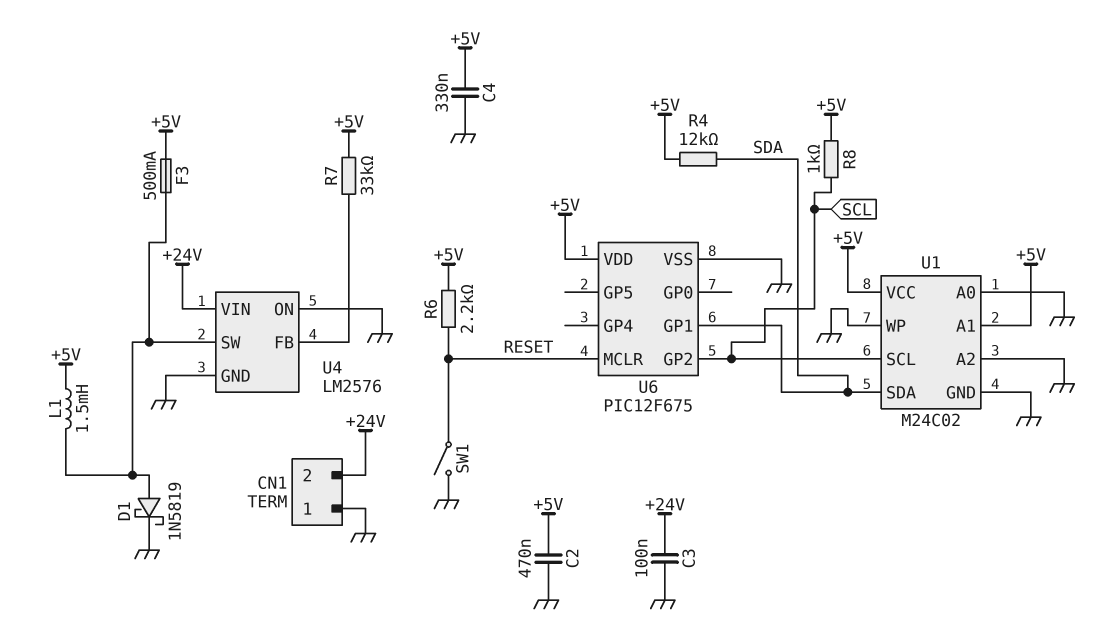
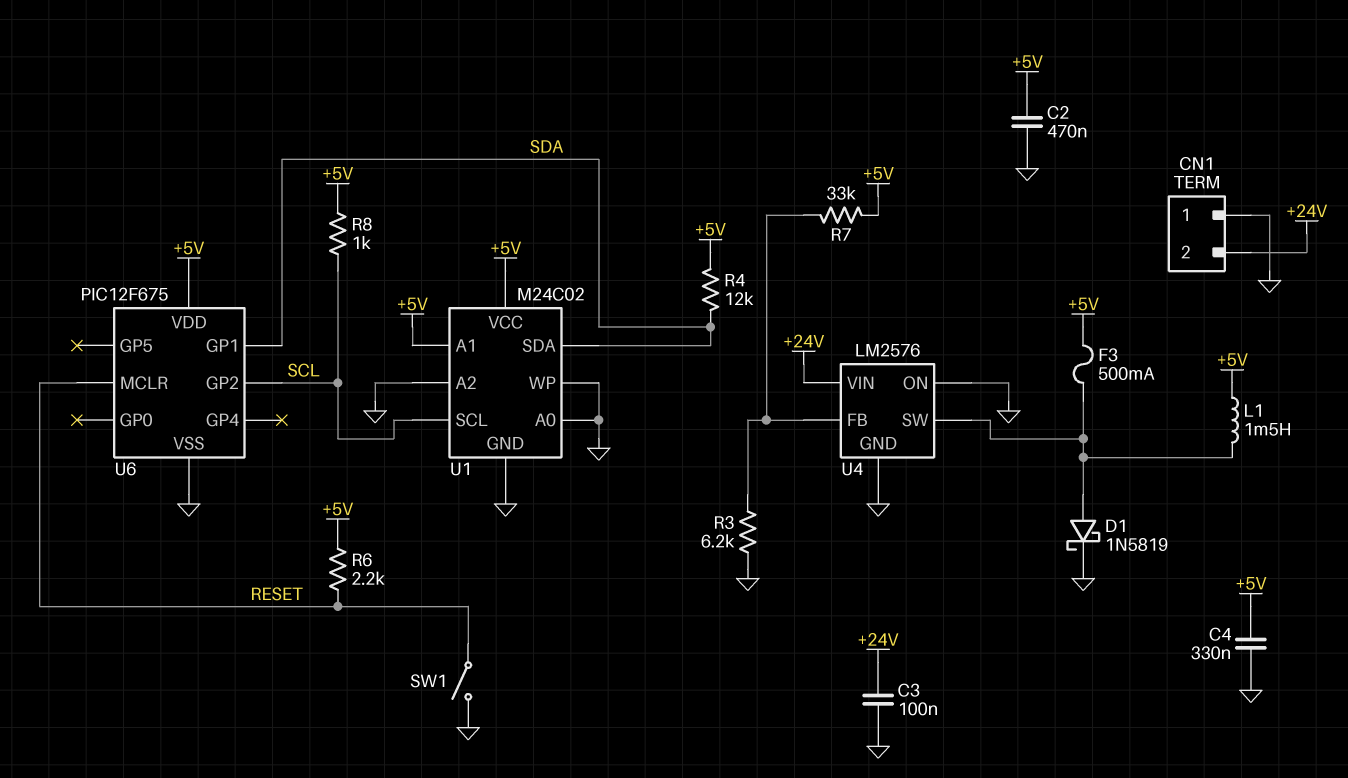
R3: none -> 6.2k (GND, U4/FB)

